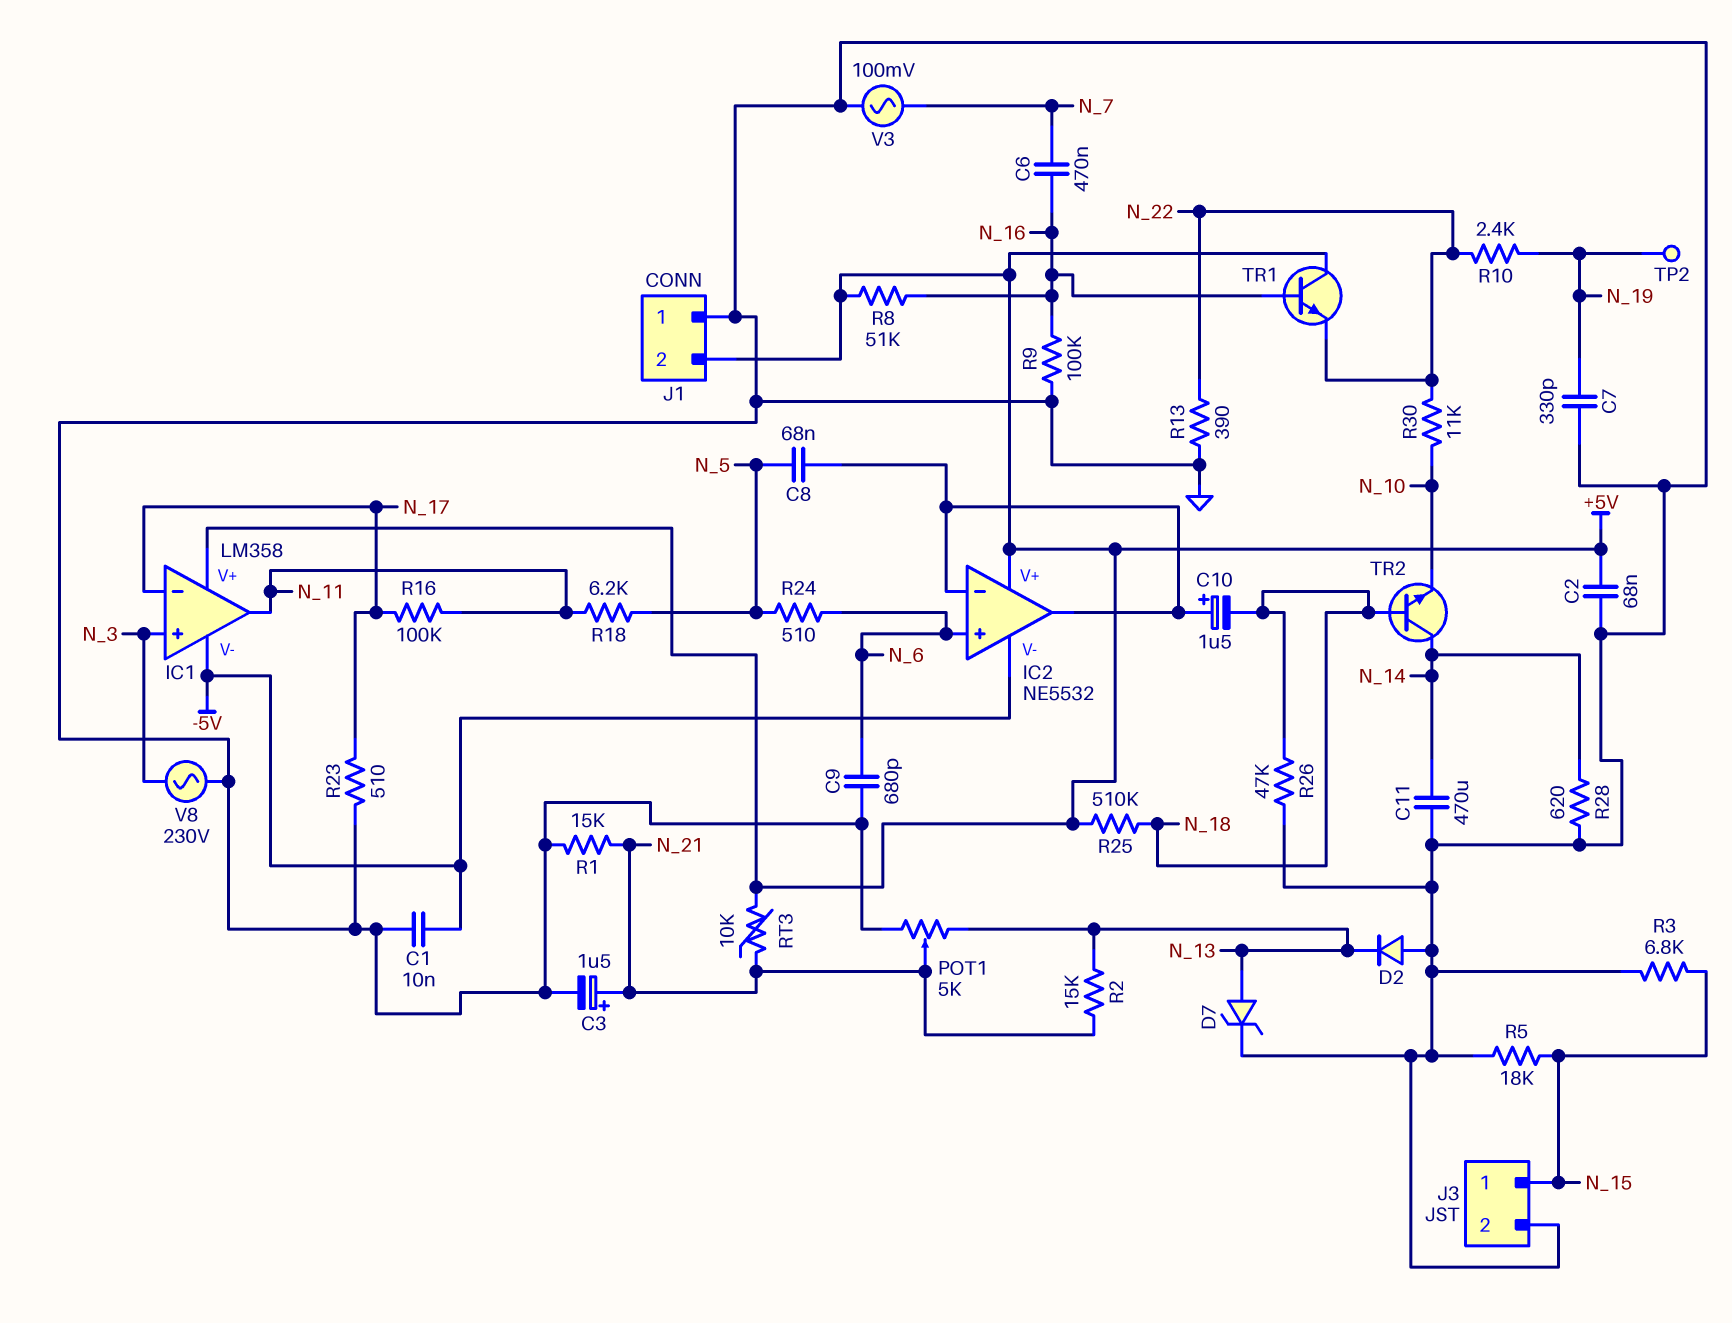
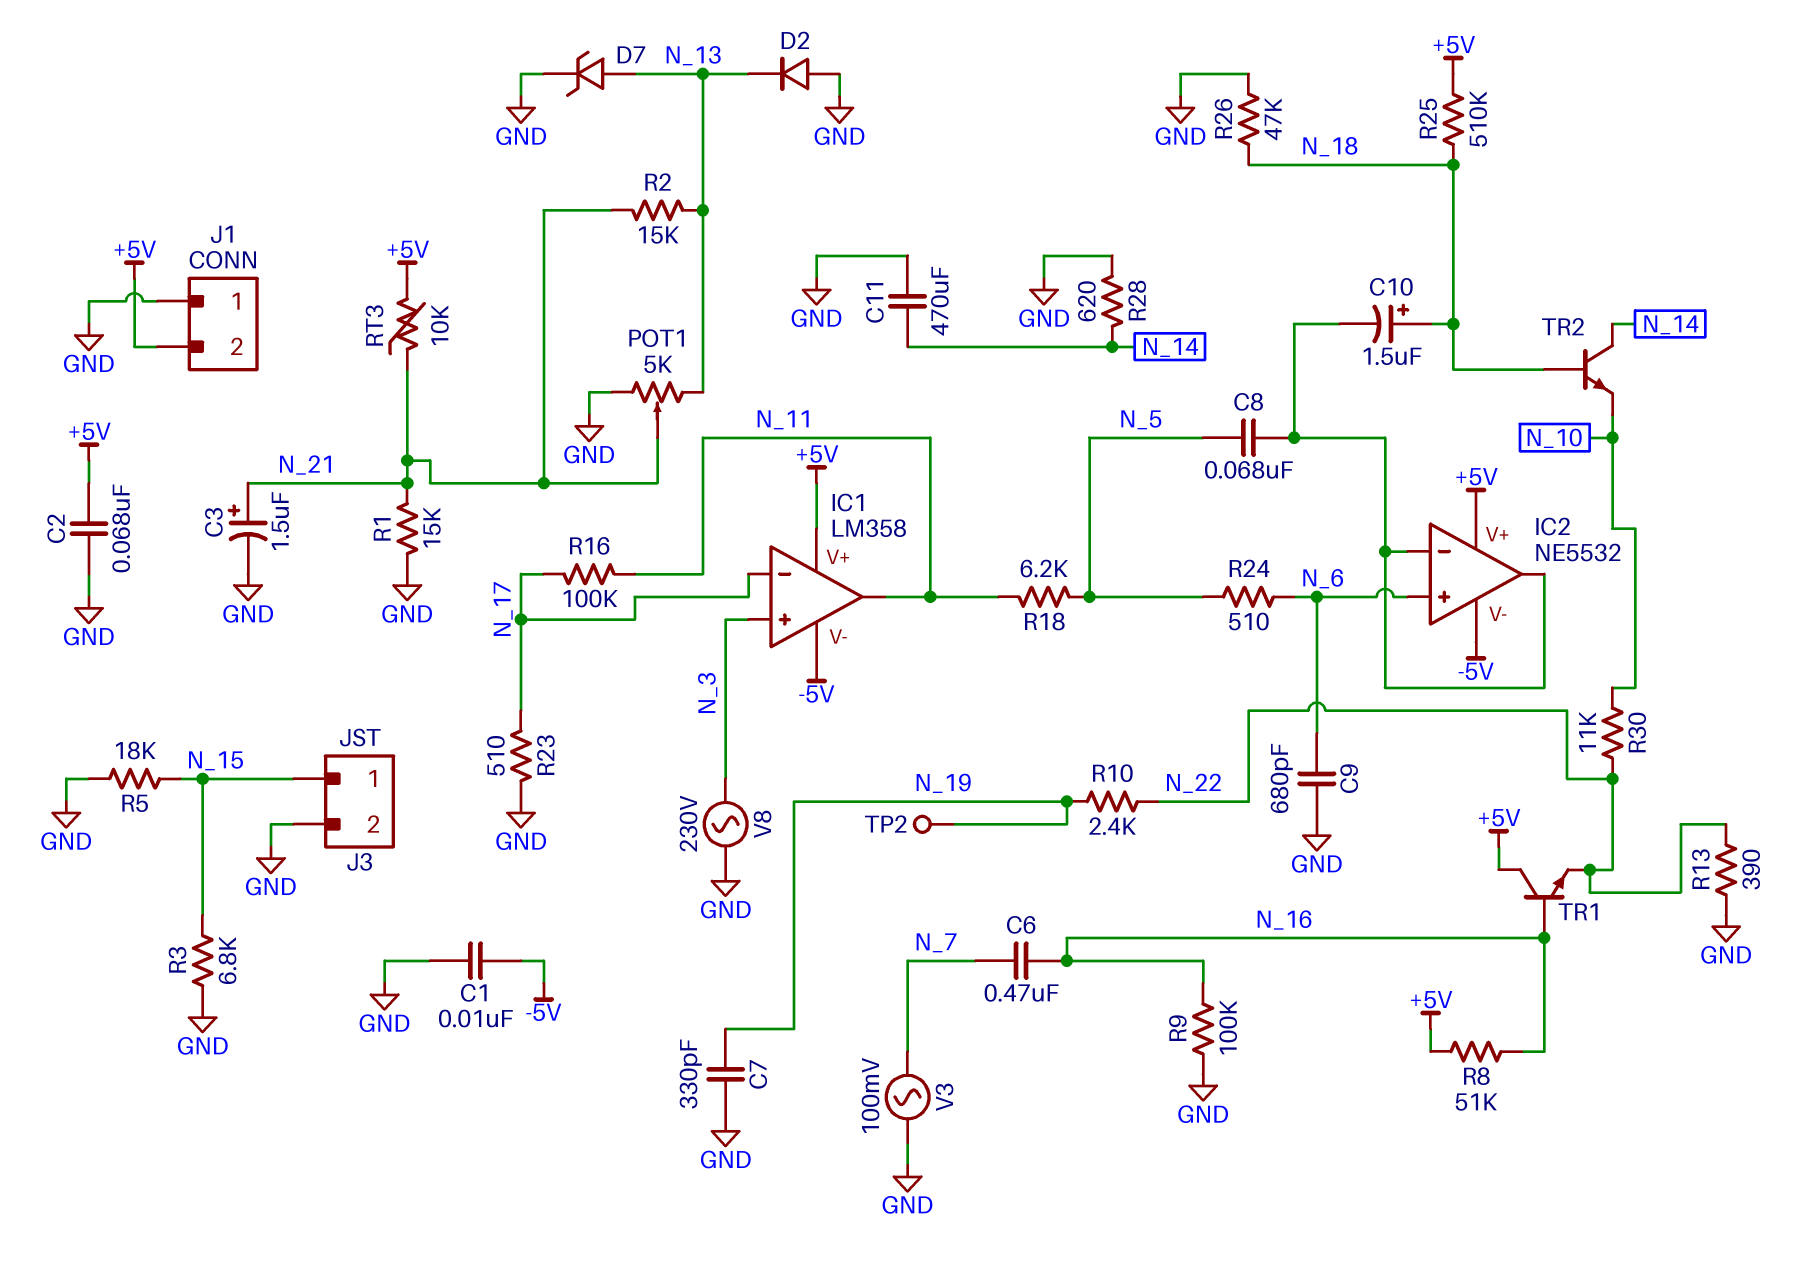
C10: 1.5uF (plus IC2/in-, minus N_18) -> 1.5uF (plus N_18, minus IC2/in-)

